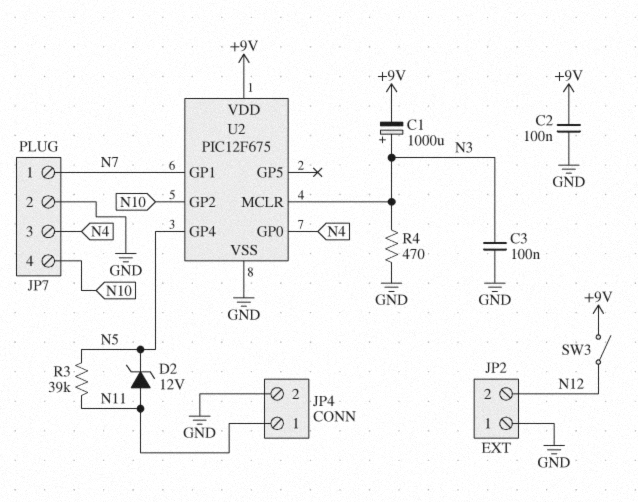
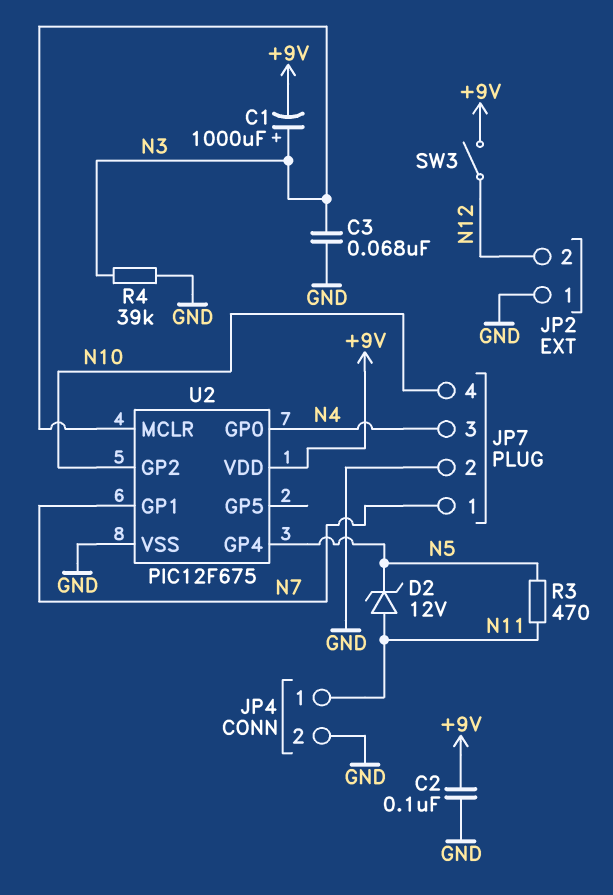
C3: 100nF (GND, N3) -> 68nF (GND, N3)
R3: 39k (N5, N11) -> 470 (N5, N11)
R4: 470 (GND, N3) -> 39k (GND, N3)

